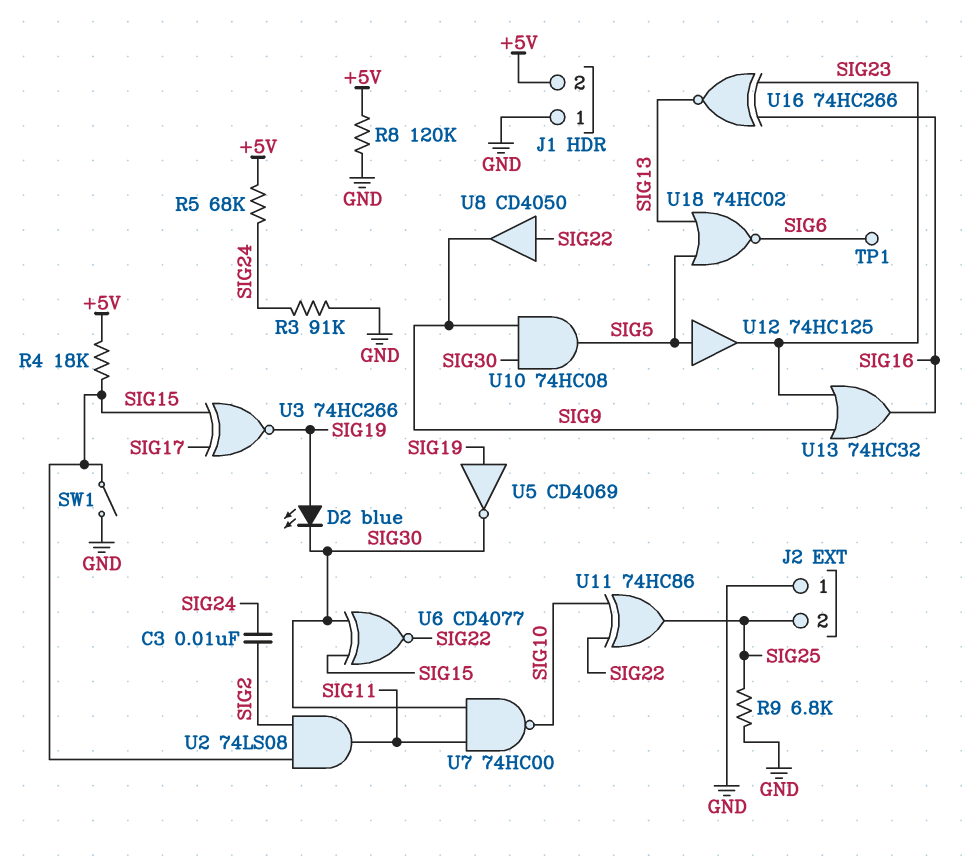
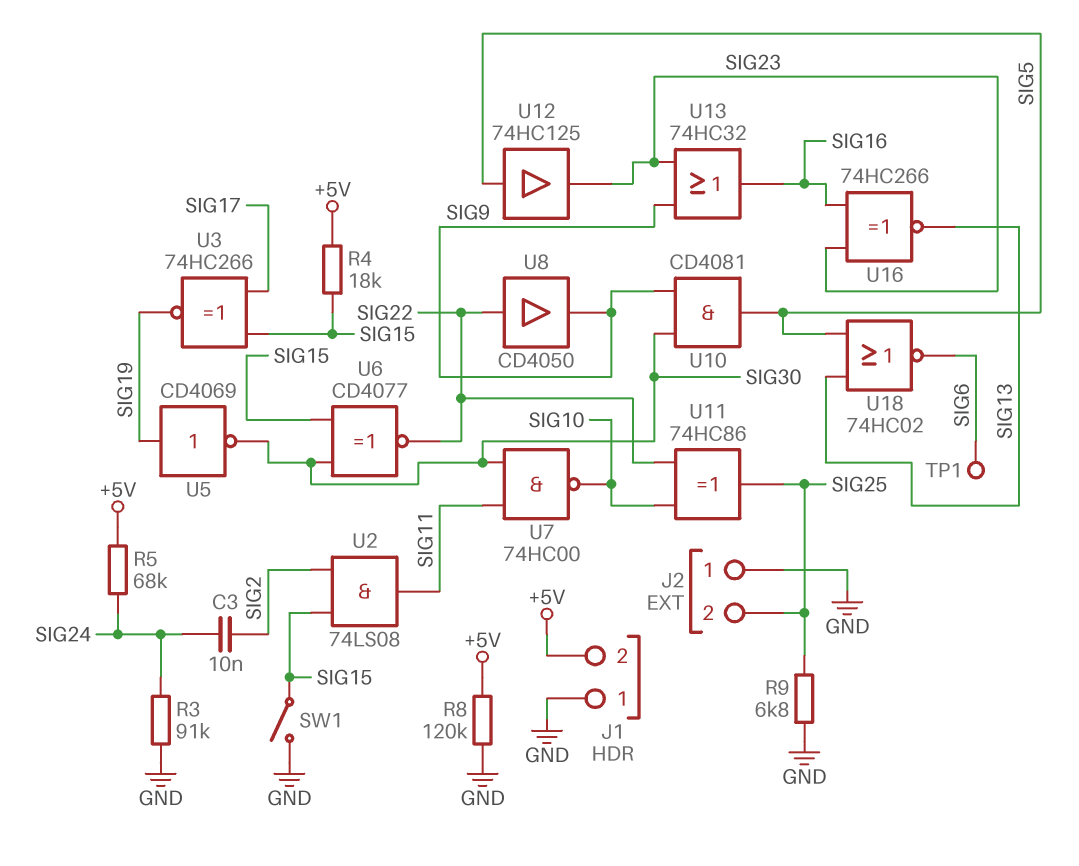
D2: LED blue (A SIG19, K SIG30) -> none
U10: AND 74HC08 (in SIG9, in SIG30, out SIG5) -> AND CD4081 (in SIG9, in SIG30, out SIG5)

